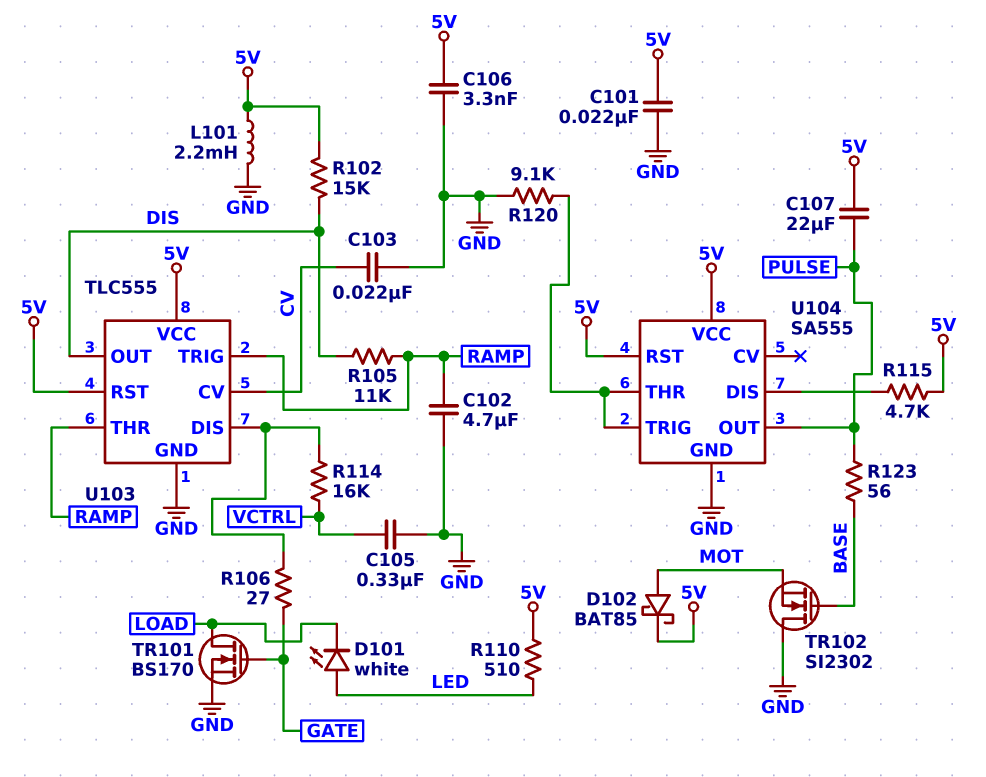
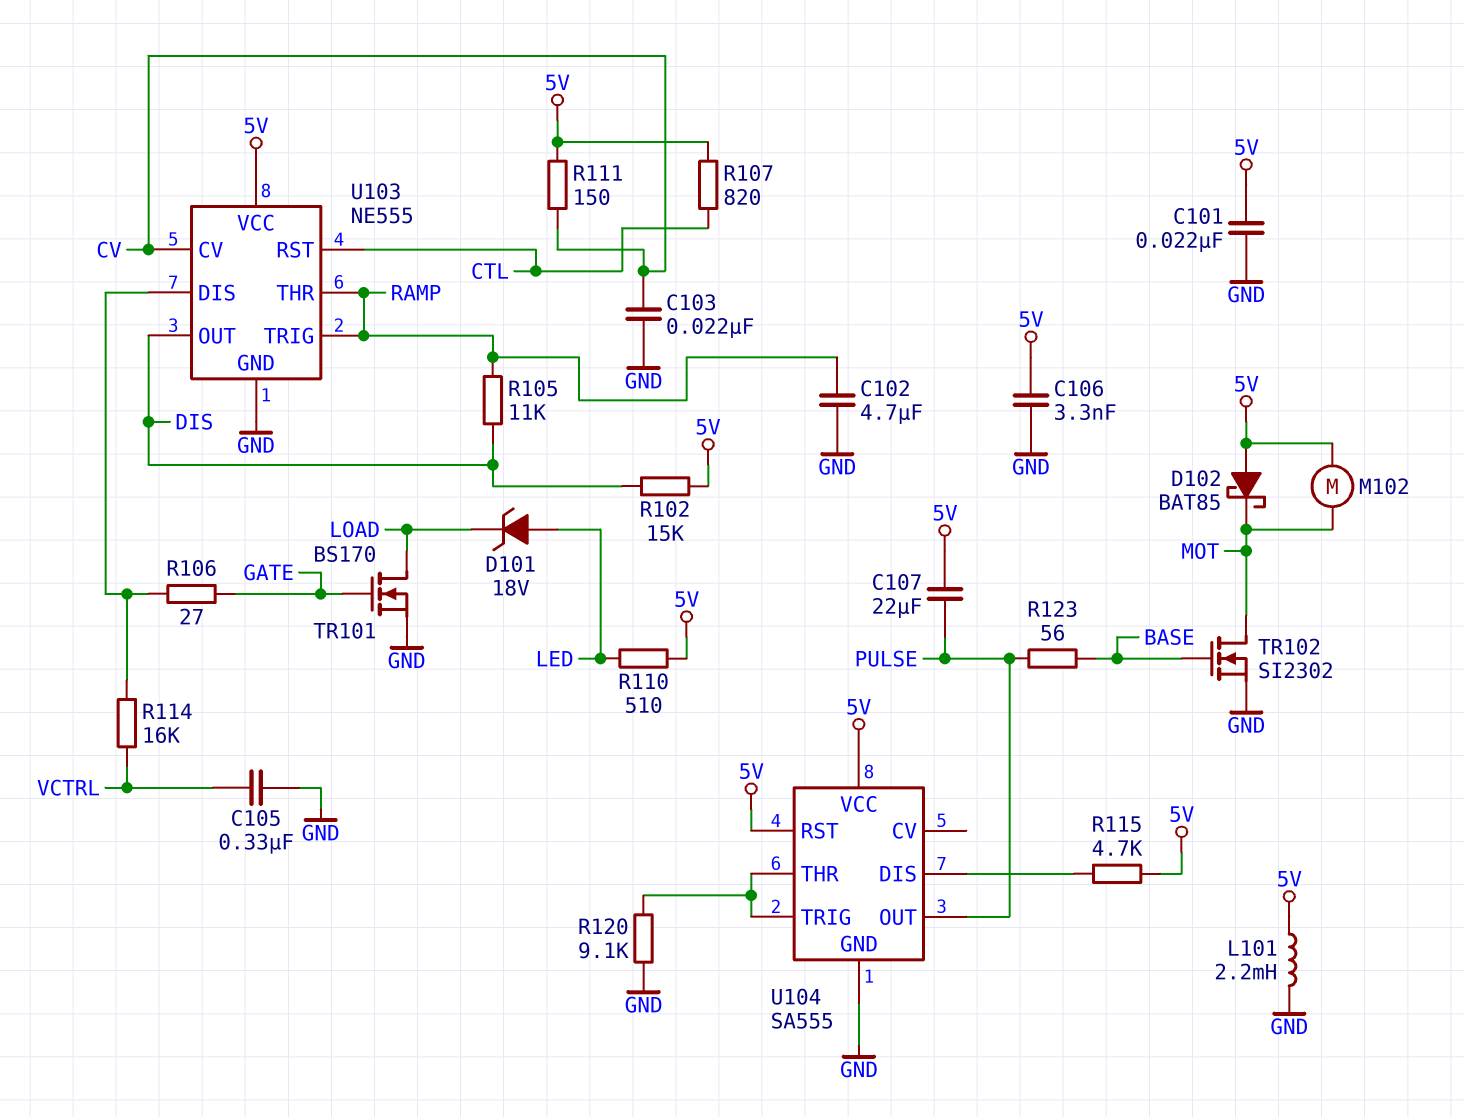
D101: LED white (A LED, K LOAD) -> zener 18V (A LED, K LOAD)
D102: schottky BAT85 (A MOT, K 5V) -> schottky BAT85 (A 5V, K MOT)
M102: none -> motor (5V, MOT)
R107: none -> 820 (5V, CTL)
R111: none -> 150 (5V, CV)
TR102: NMOS SI2302 (G BASE, D GND, S MOT) -> NMOS SI2302 (G BASE, D MOT, S GND)
U103: TLC555 -> NE555
U103 pin RST: 5V -> CTL

